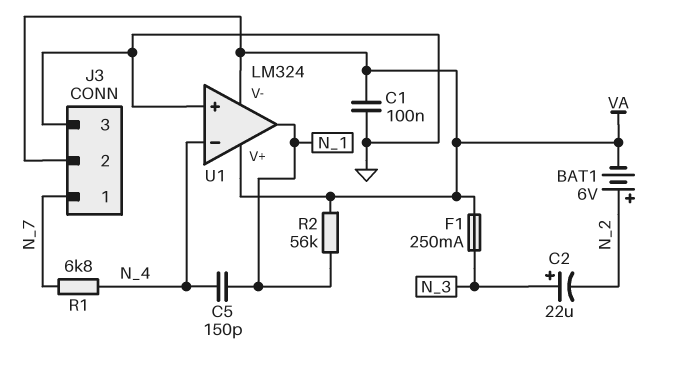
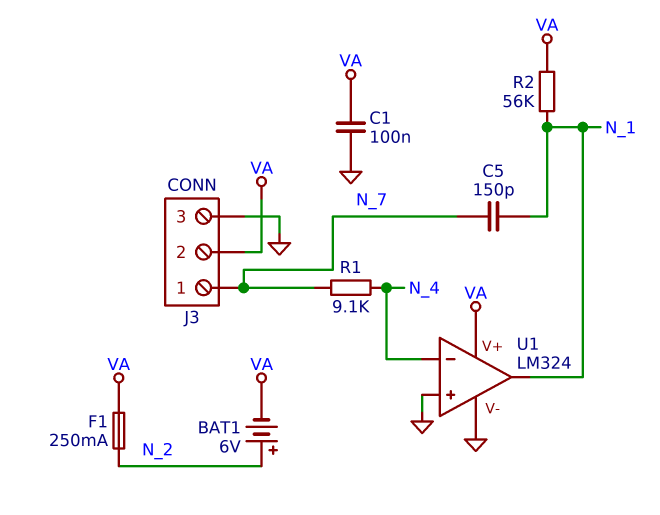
C2: 22uF (plus N_3, minus N_2) -> none
C5: 150pF (N_1, N_4) -> 150pF (N_1, N_7)
F1: 250mA (N_3, VA) -> 250mA (N_2, VA)
R1: 6.8k (N_4, N_7) -> 9.1k (N_4, N_7)
U1 pin V-: VA -> GND

